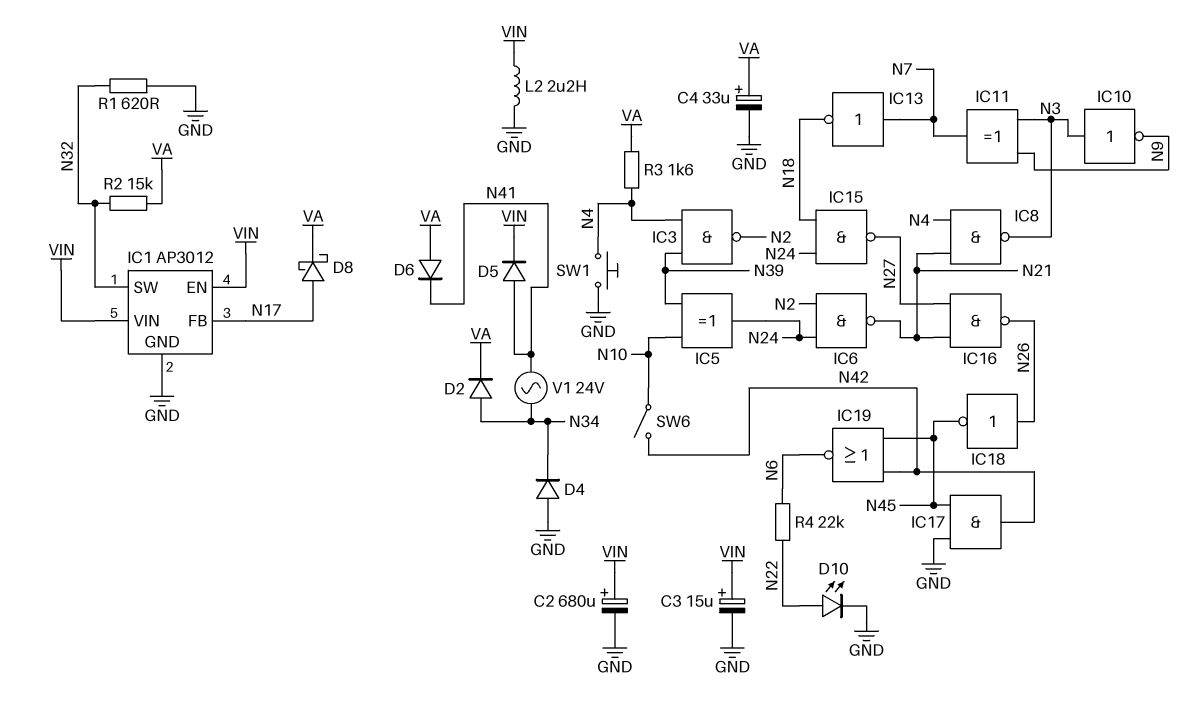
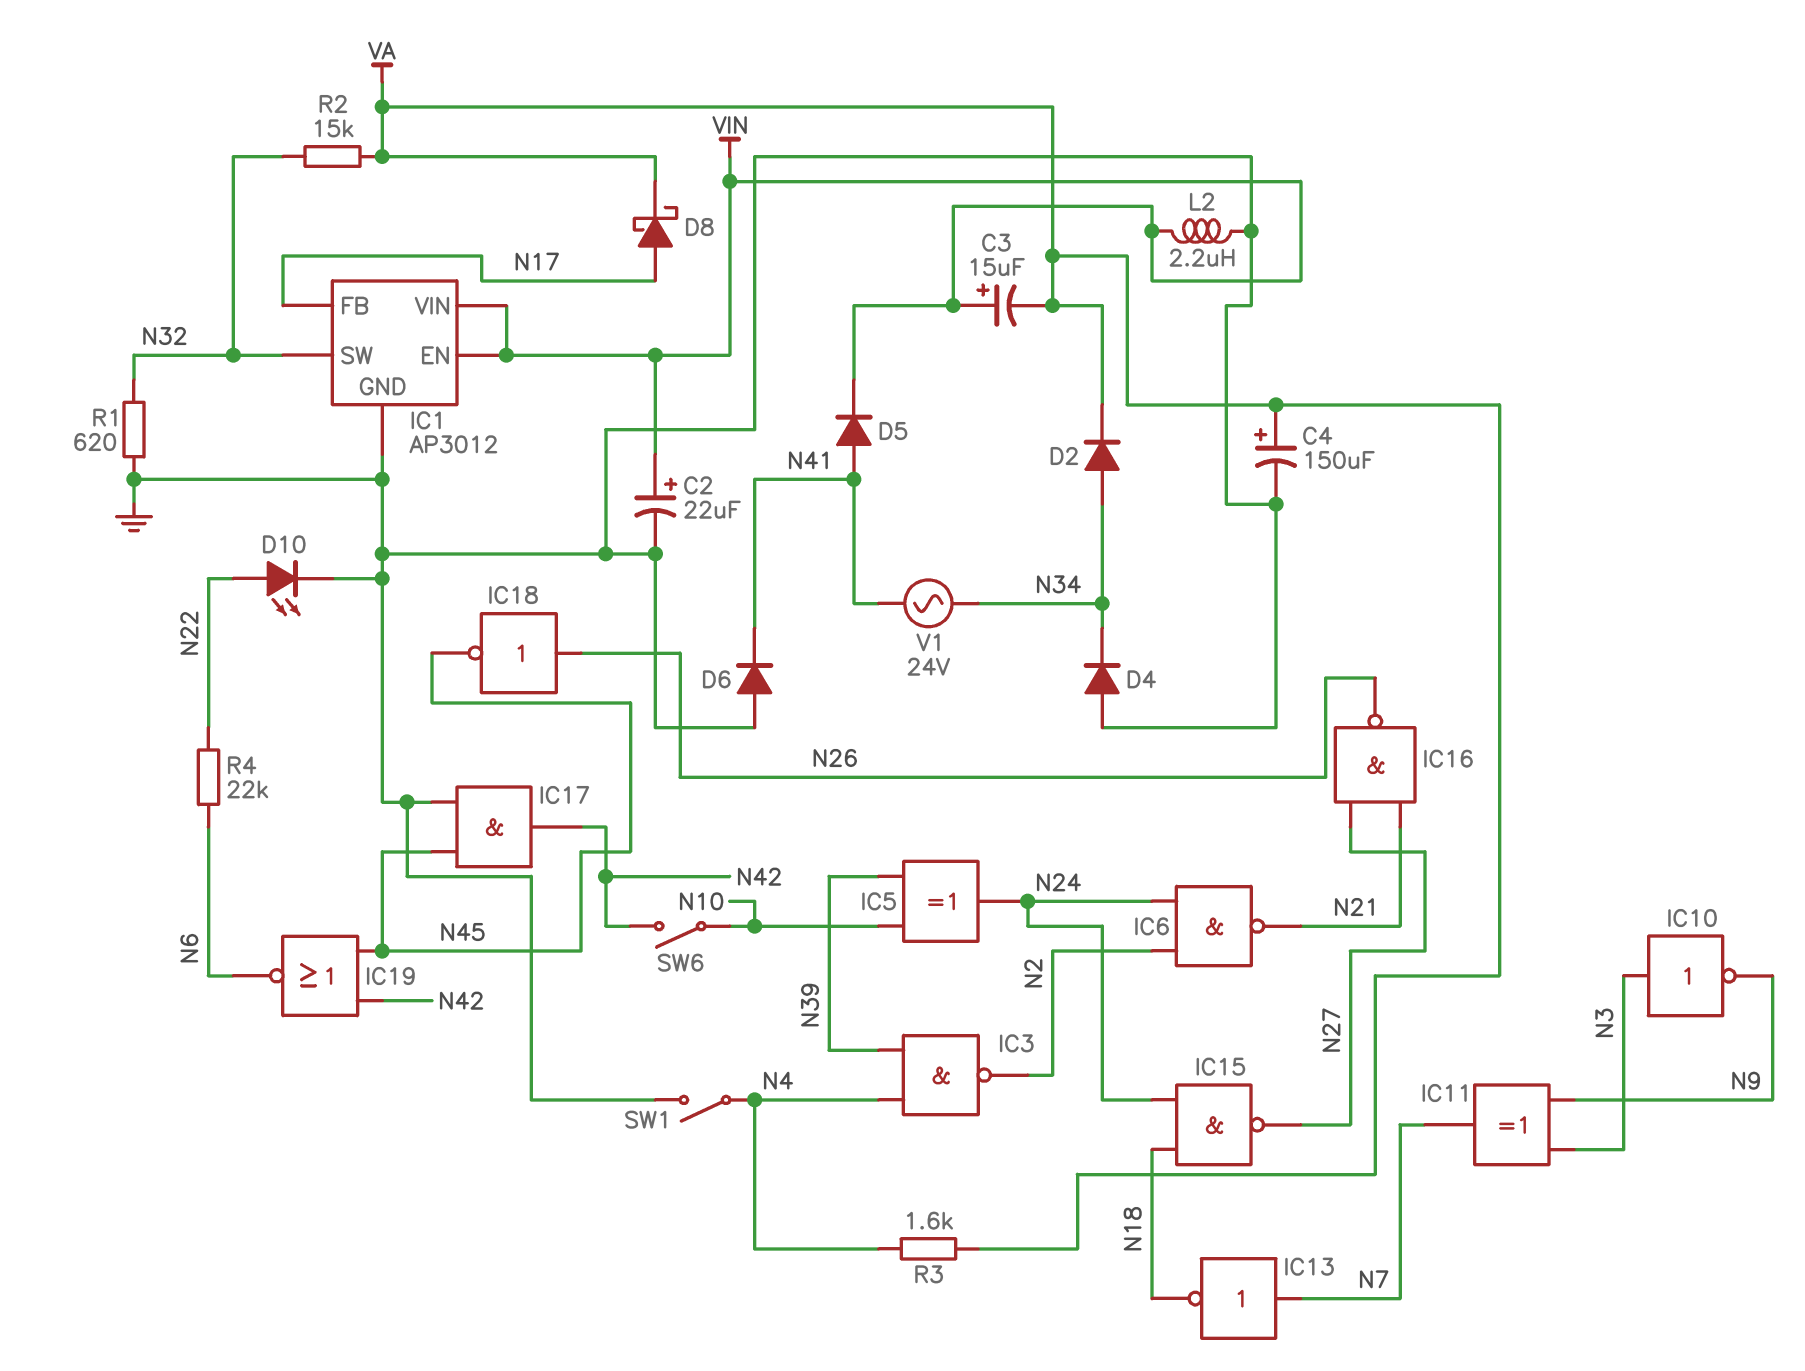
C2: 680uF (plus VIN, minus GND) -> 22uF (plus VIN, minus GND)
C3: 15uF (plus VIN, minus GND) -> 15uF (plus VIN, minus VA)
C4: 33uF (plus VA, minus GND) -> 150uF (plus VA, minus GND)
D6: diode (A VA, K N41) -> diode (A GND, K N41)
IC8: NAND (in N4, in N21, out N3) -> none
SW1: button (GND, N4) -> switch (GND, N4)

